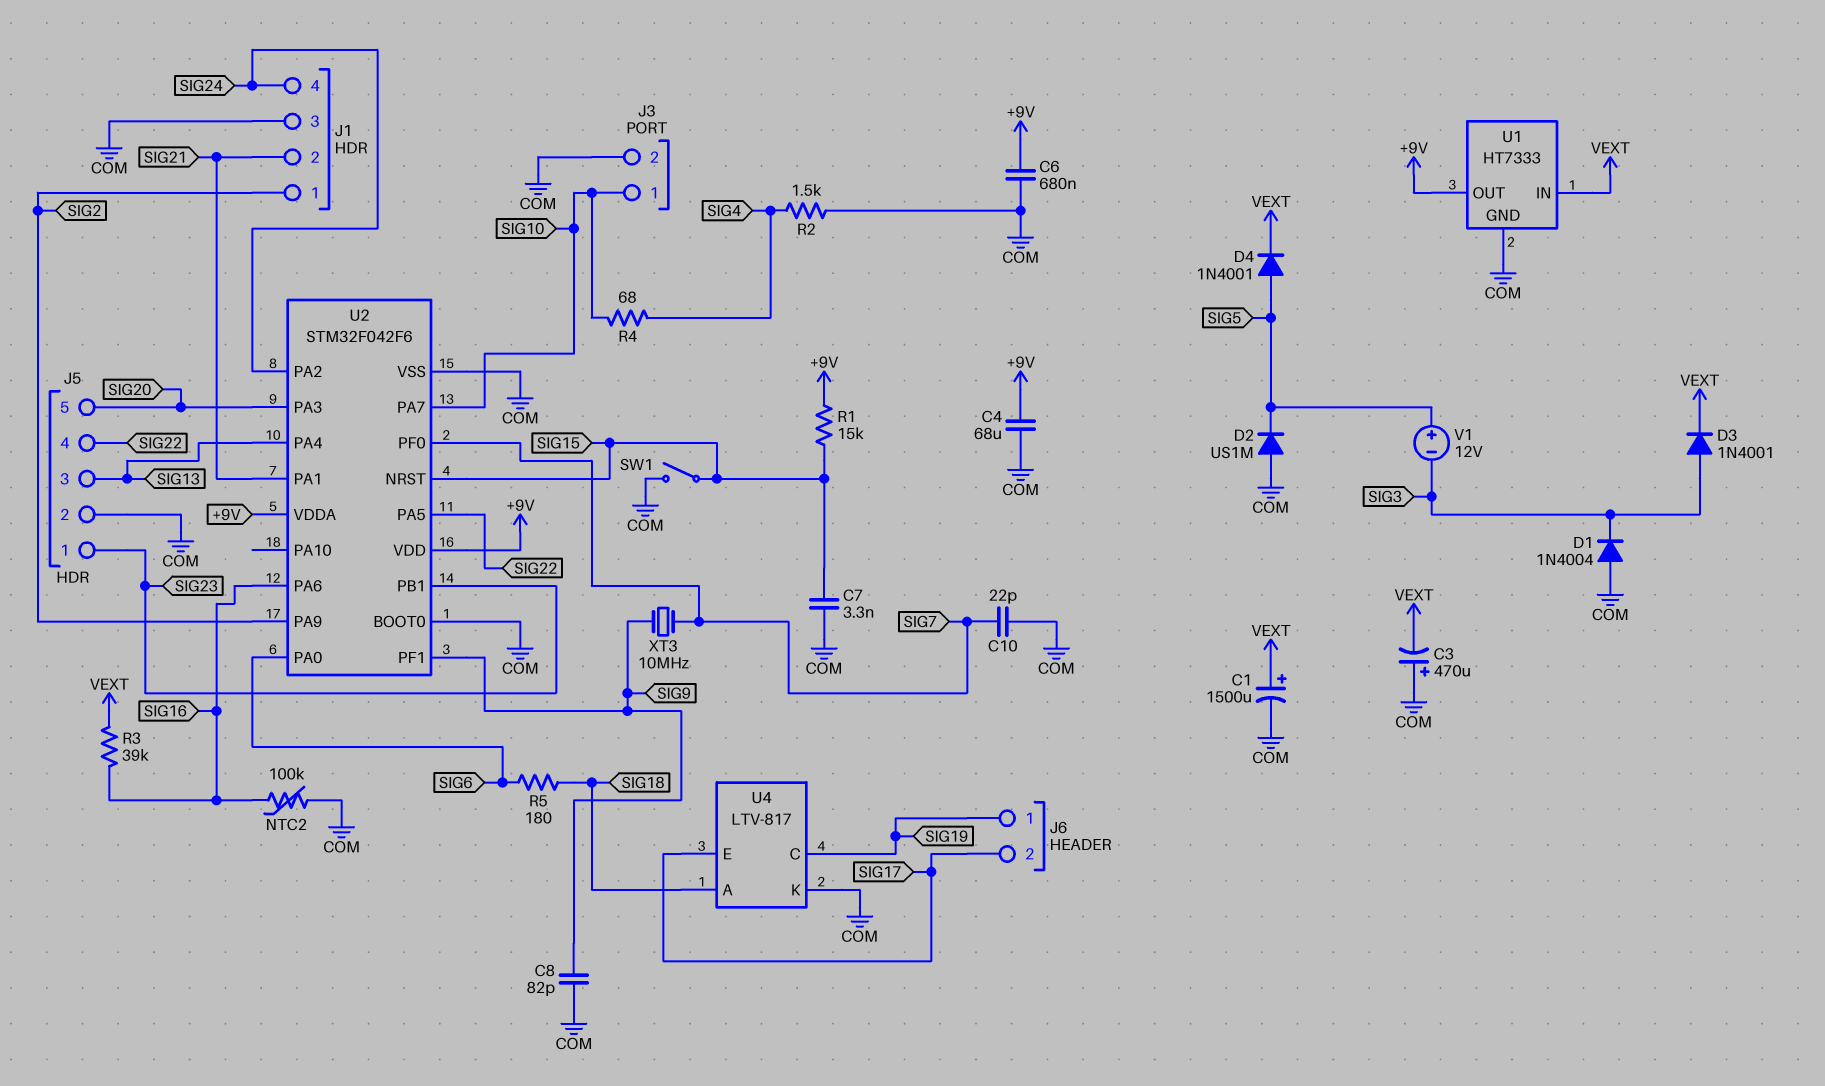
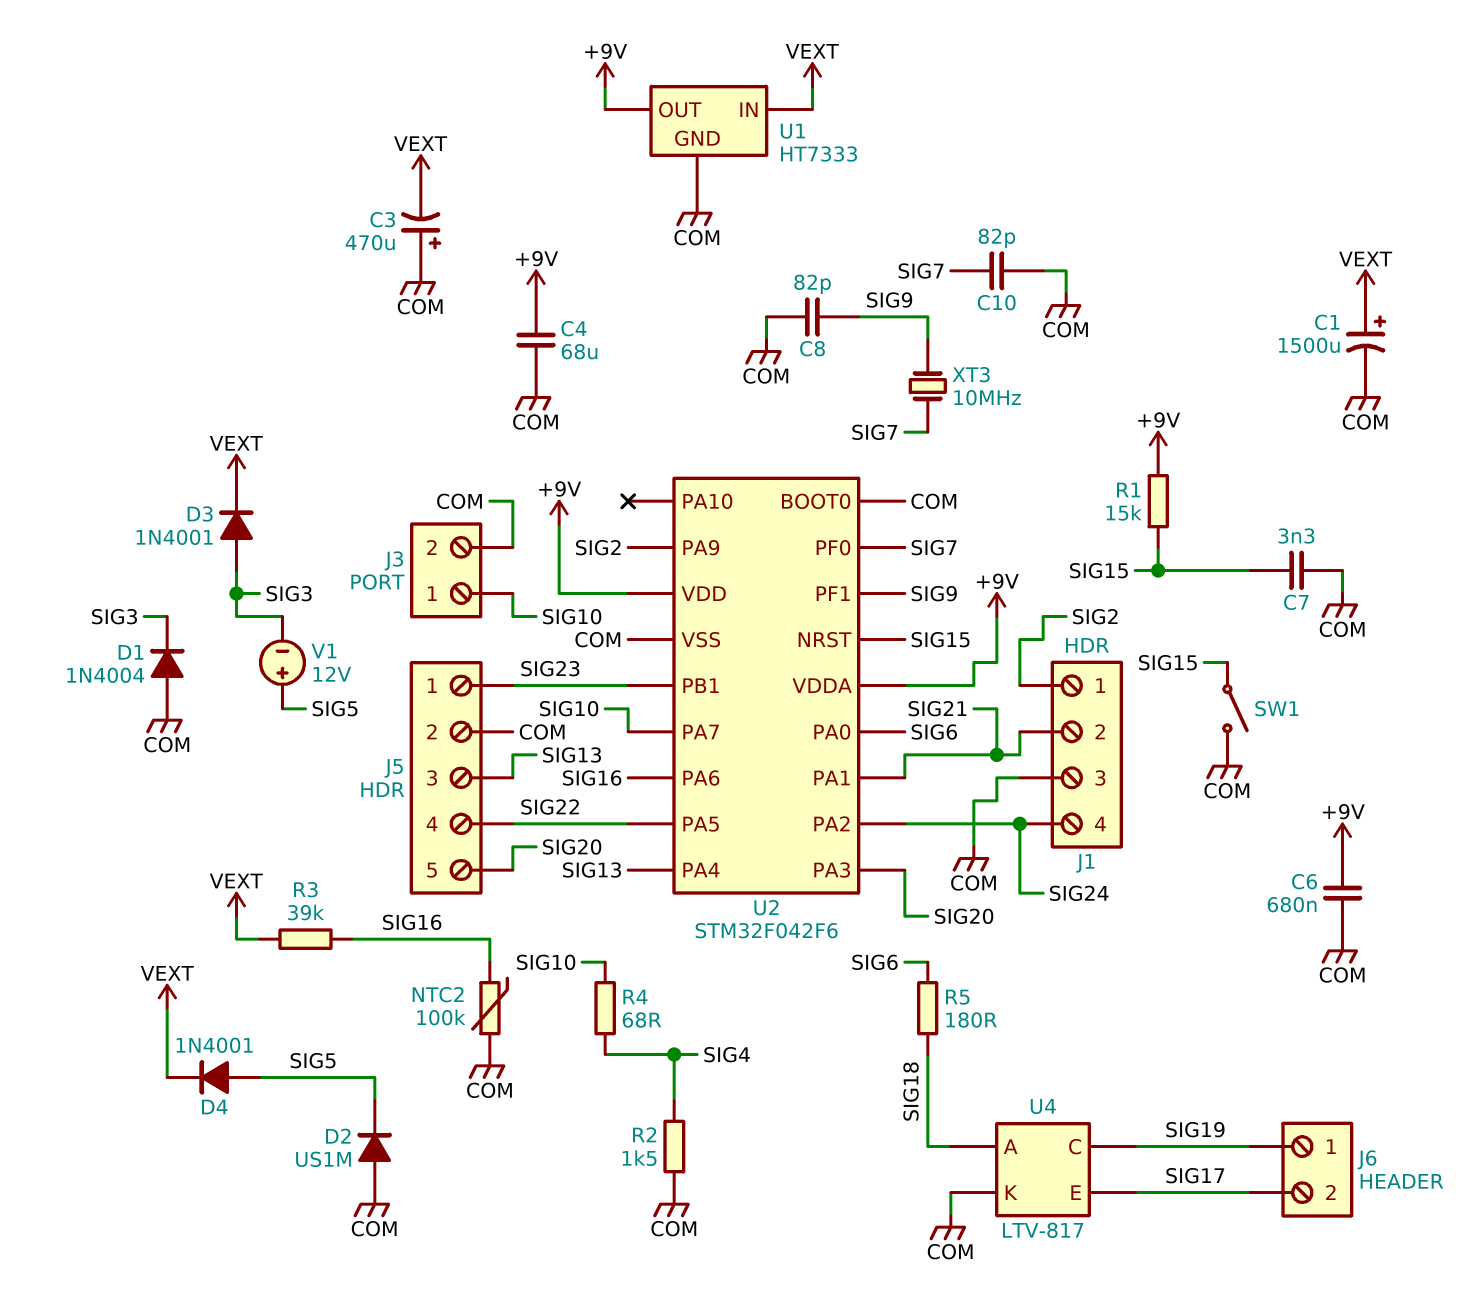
C10: 22pF (COM, SIG7) -> 82pF (COM, SIG7)

